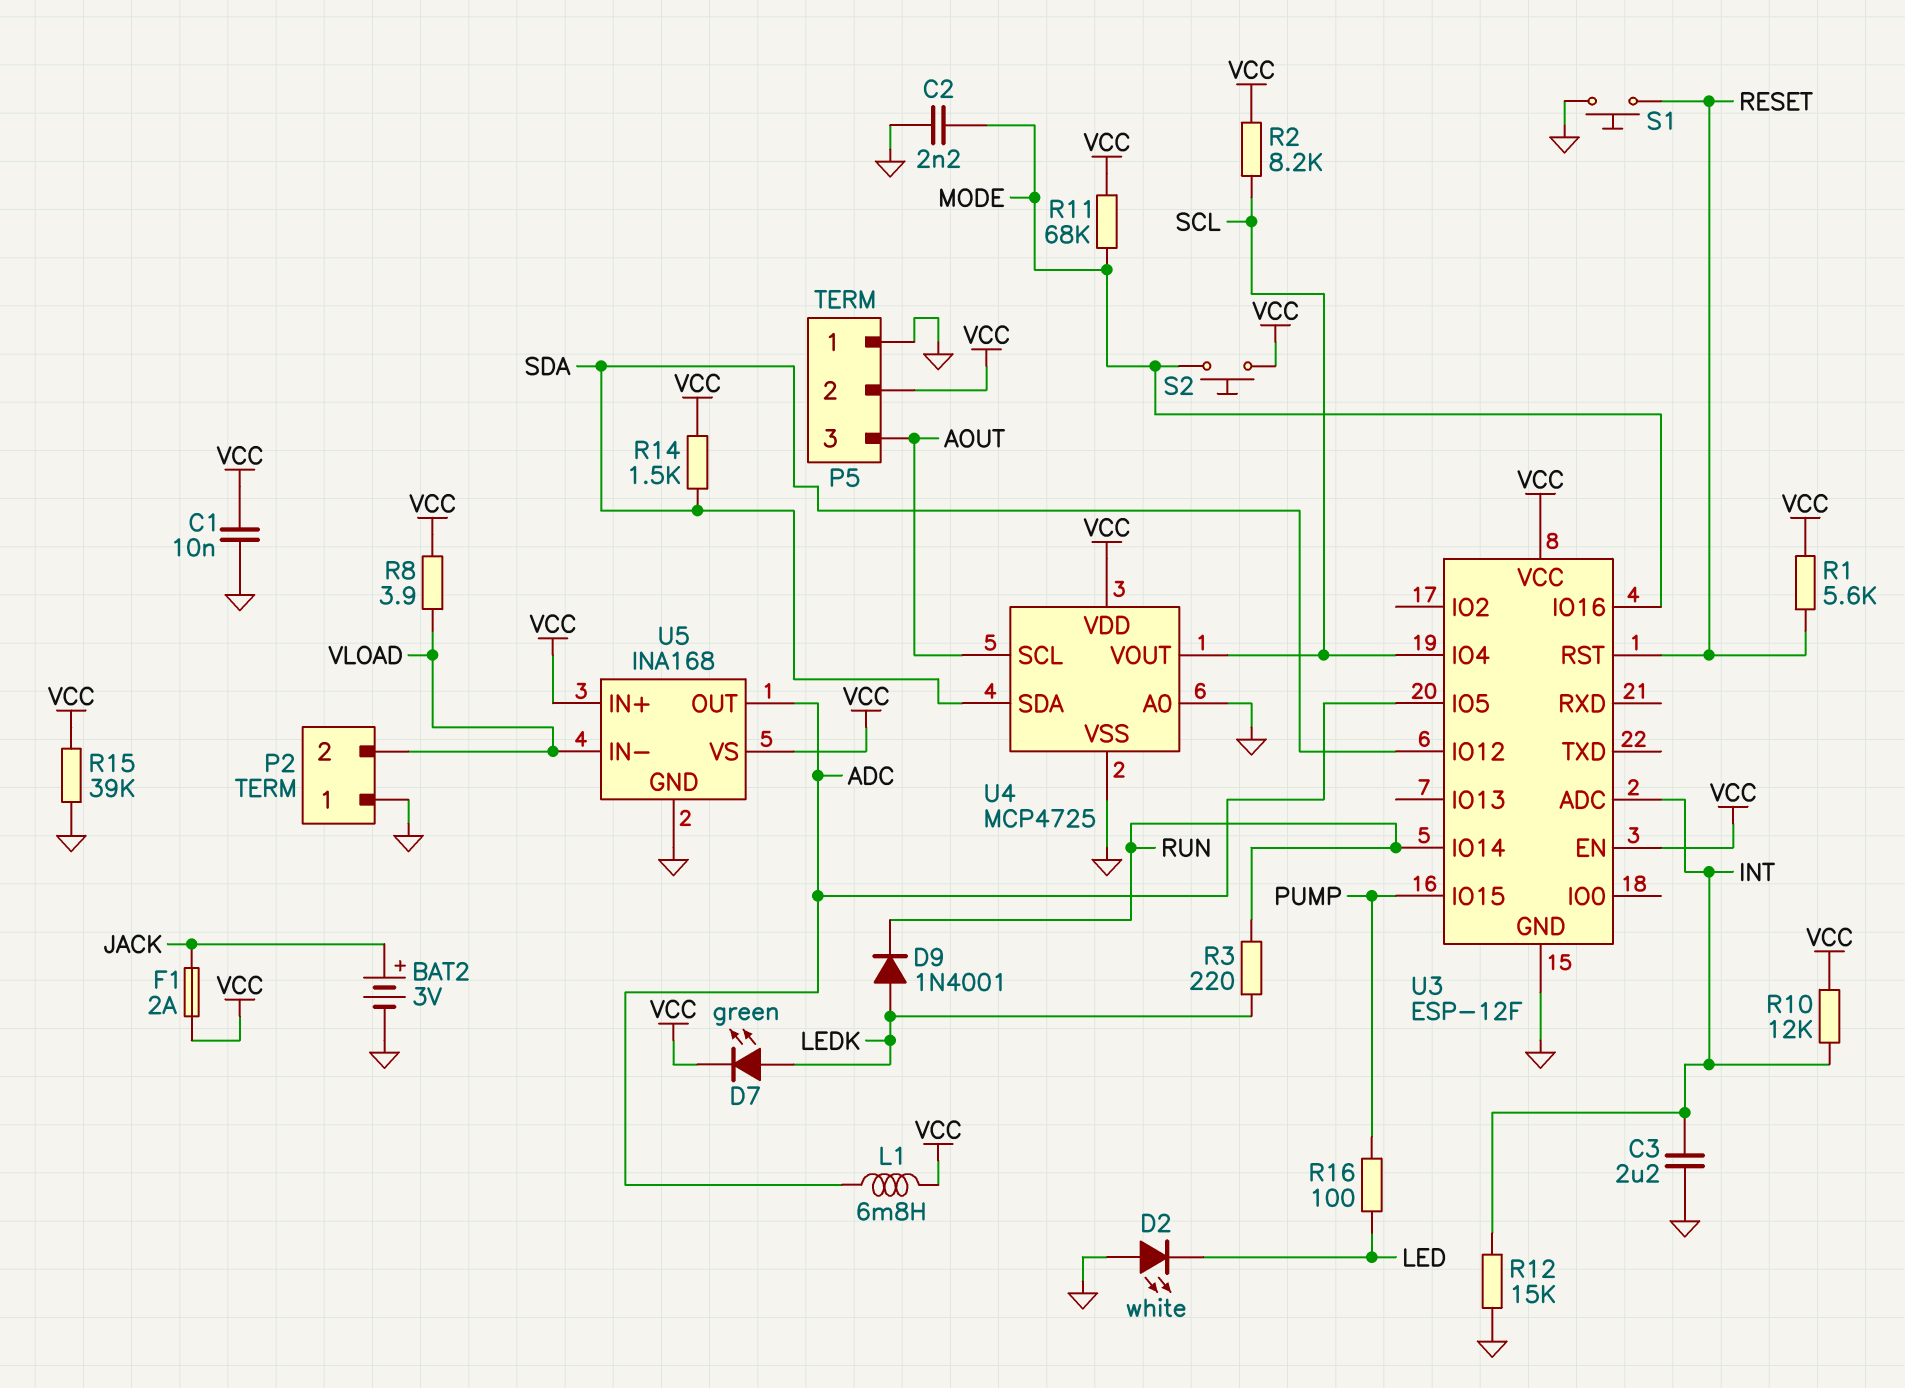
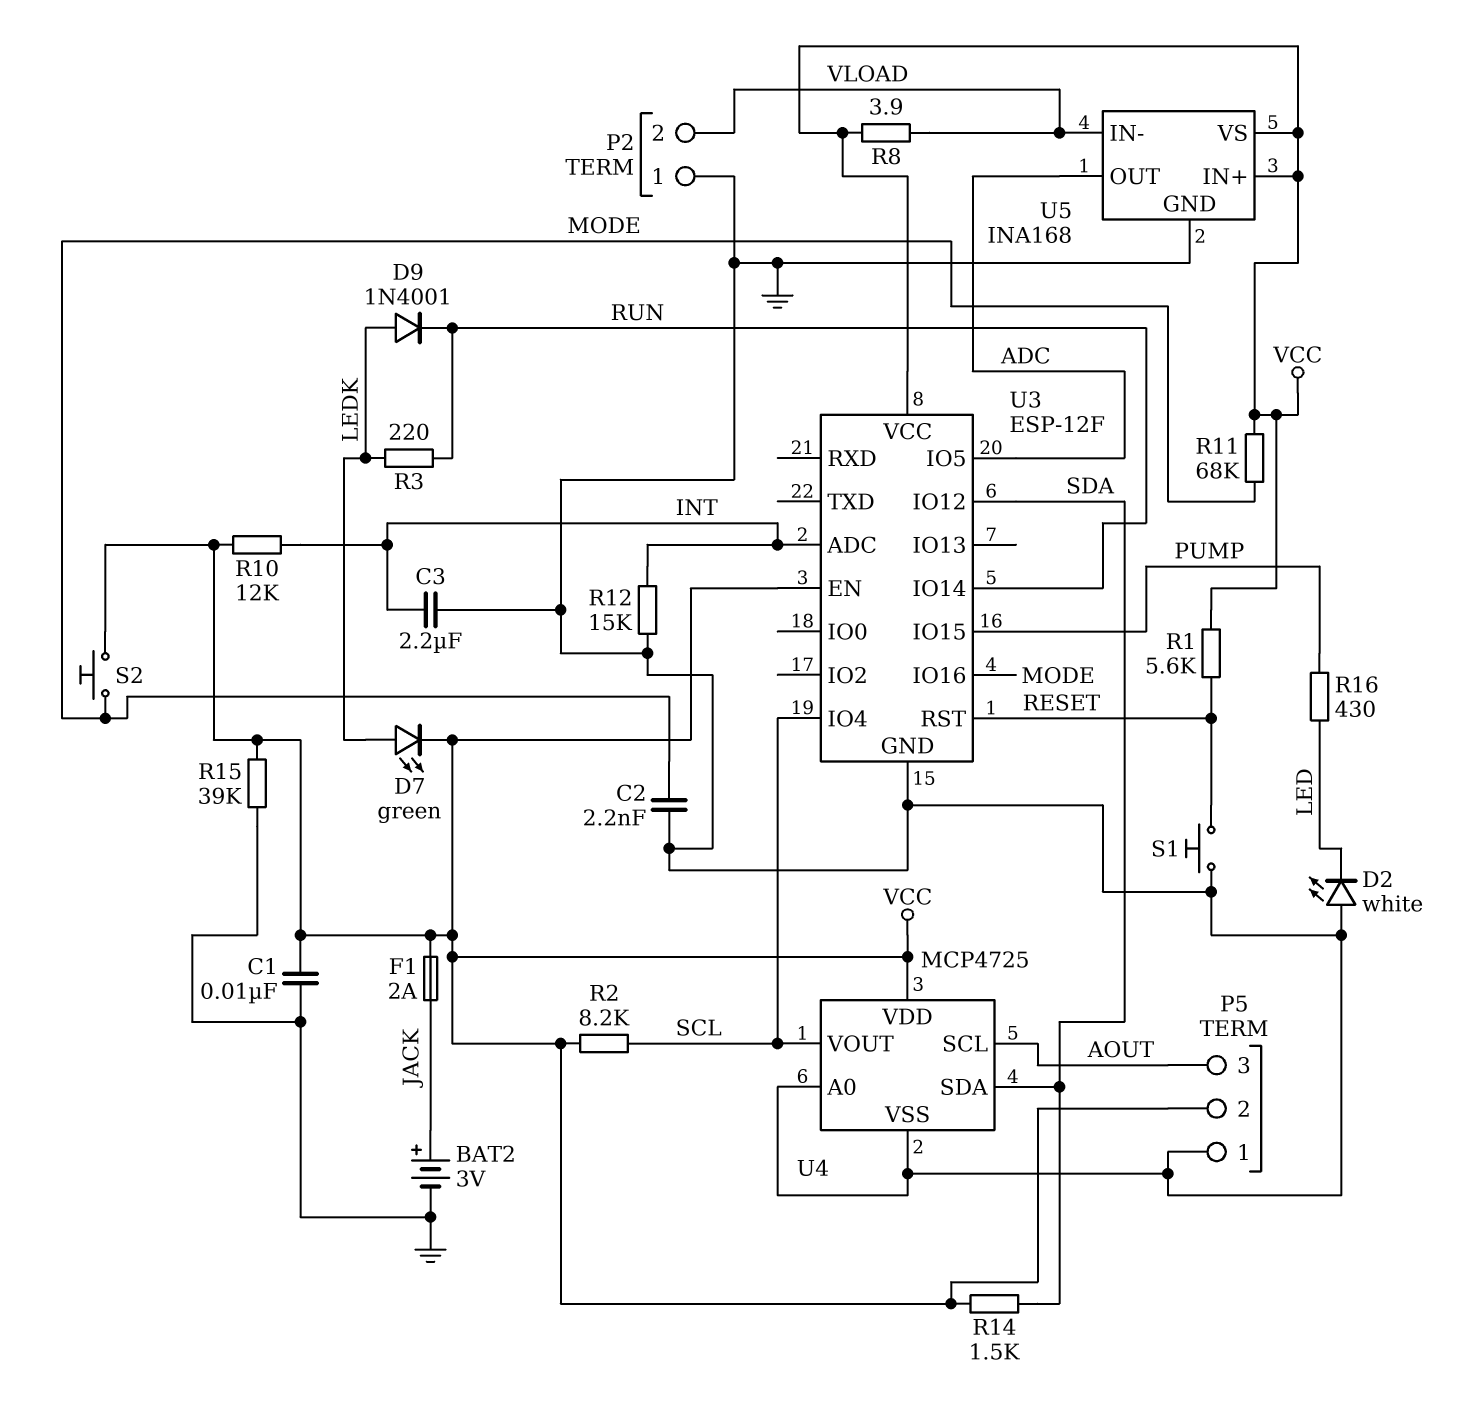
L1: 6.8mH (ADC, VCC) -> none
R16: 100 (LED, PUMP) -> 430 (LED, PUMP)

